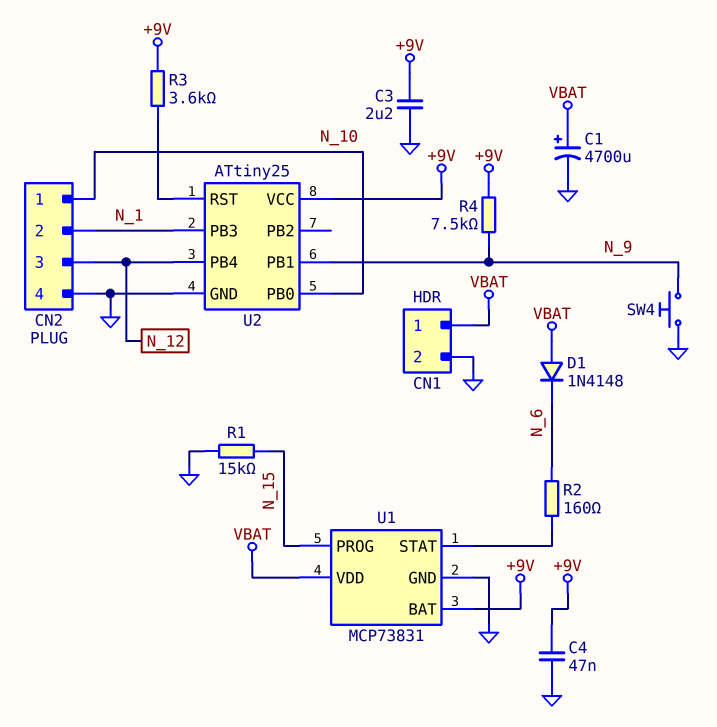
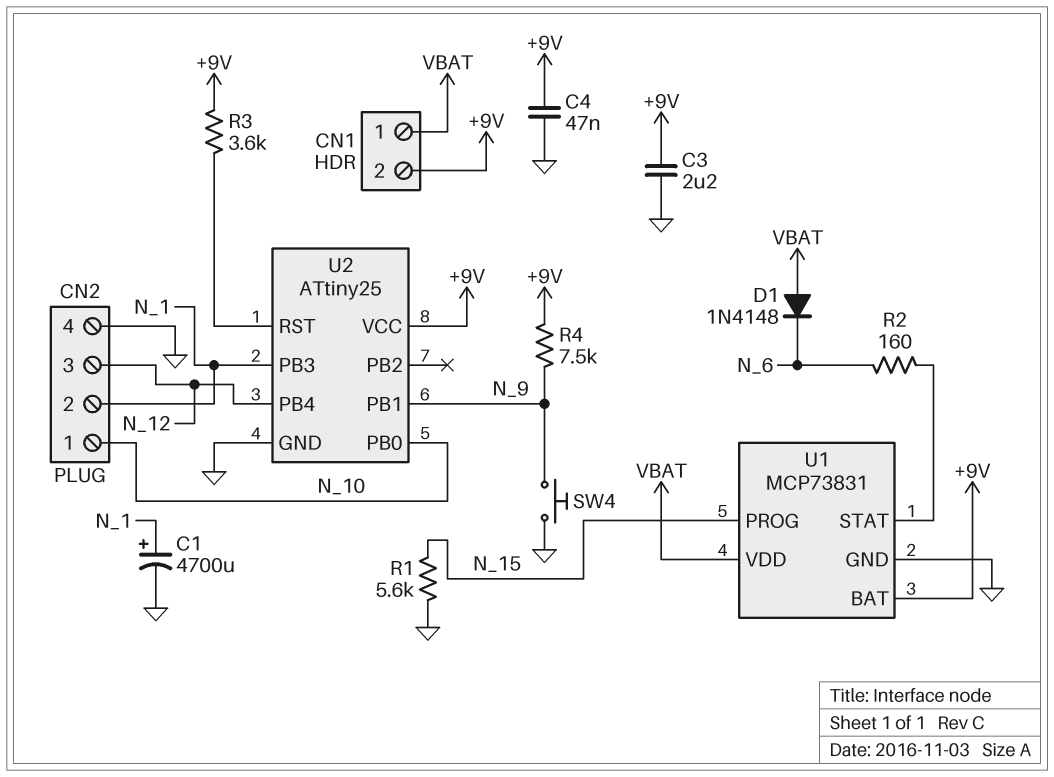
C1: 4700uF (plus VBAT, minus GND) -> 4700uF (plus N_1, minus GND)
CN1 pin 2: GND -> +9V
R1: 15k (GND, N_15) -> 5.6k (GND, N_15)

